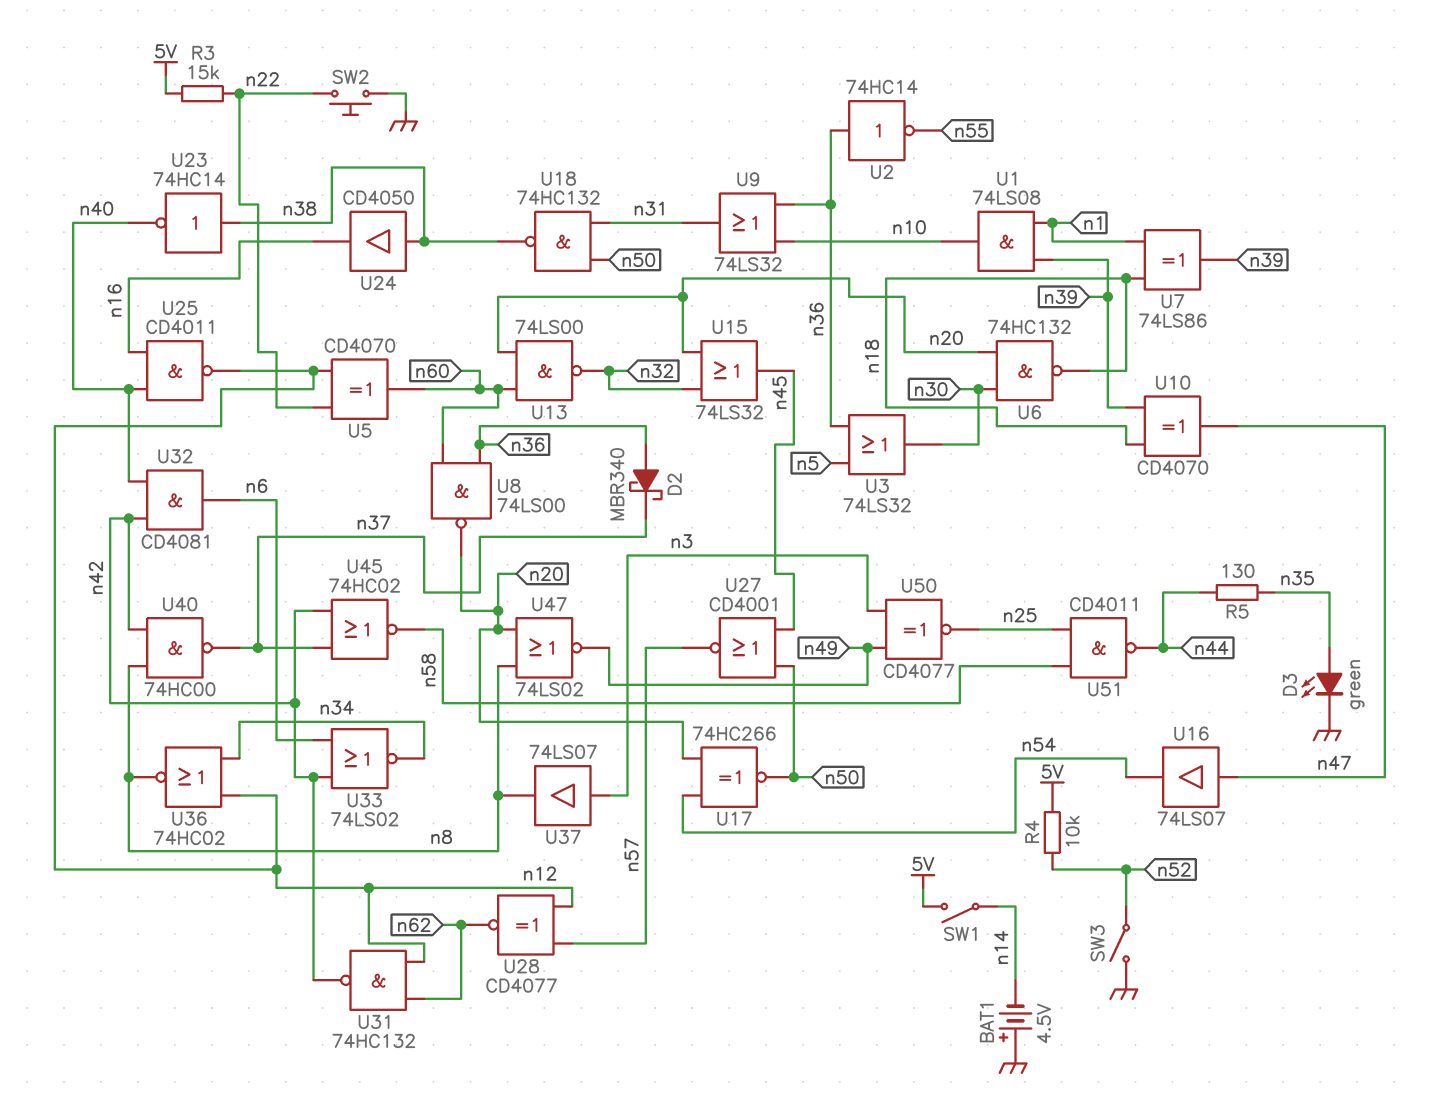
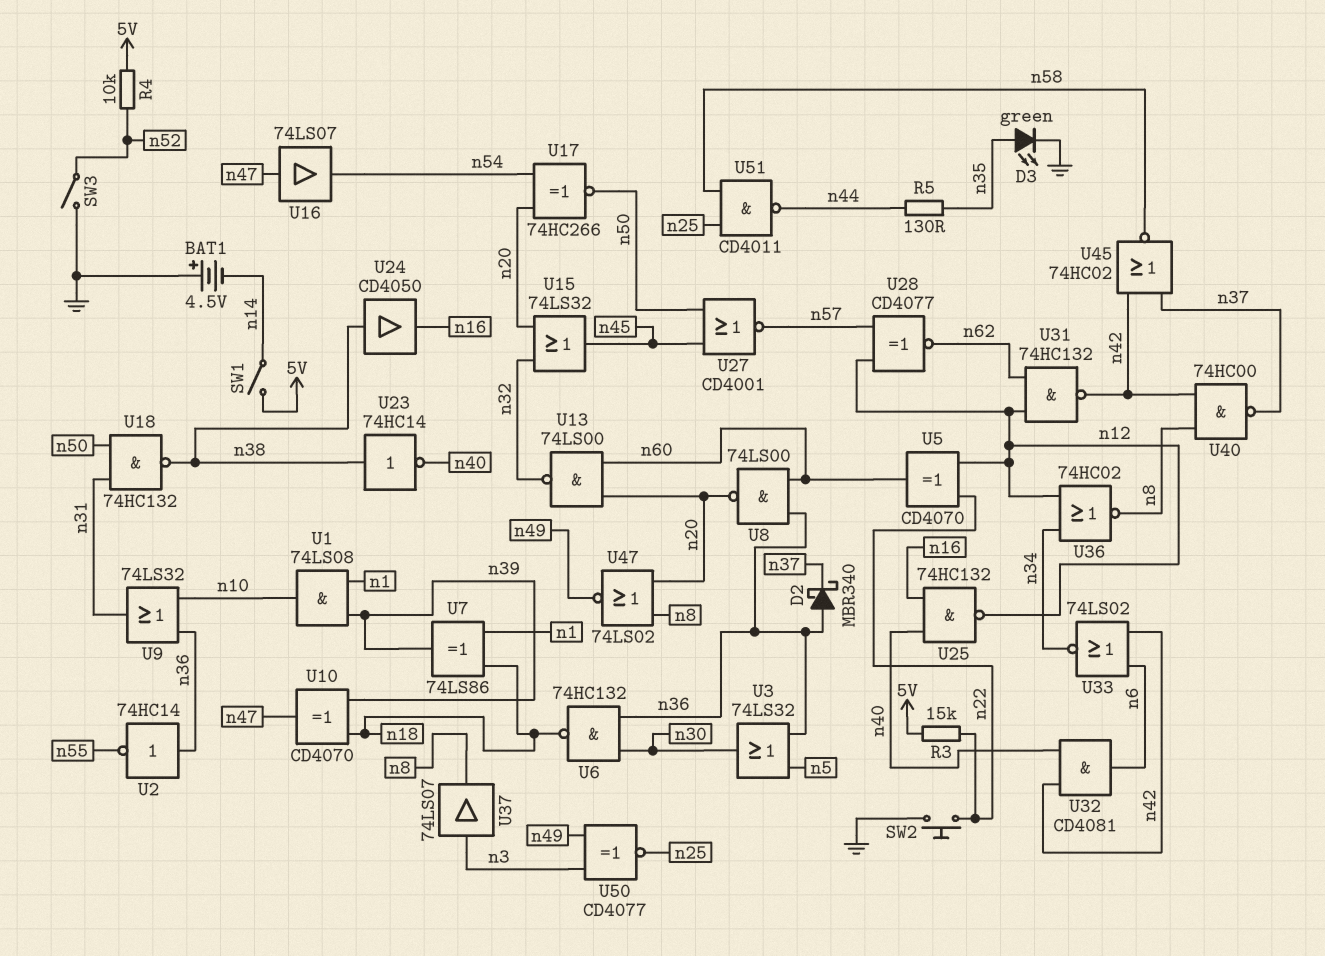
U6: NAND 74HC132 (in n20, in n30, out n18) -> NAND 74HC132 (in n30, in n36, out n18)
U25: NAND CD4011 (in n16, in n40, out n12) -> NAND 74HC132 (in n16, in n40, out n12)

